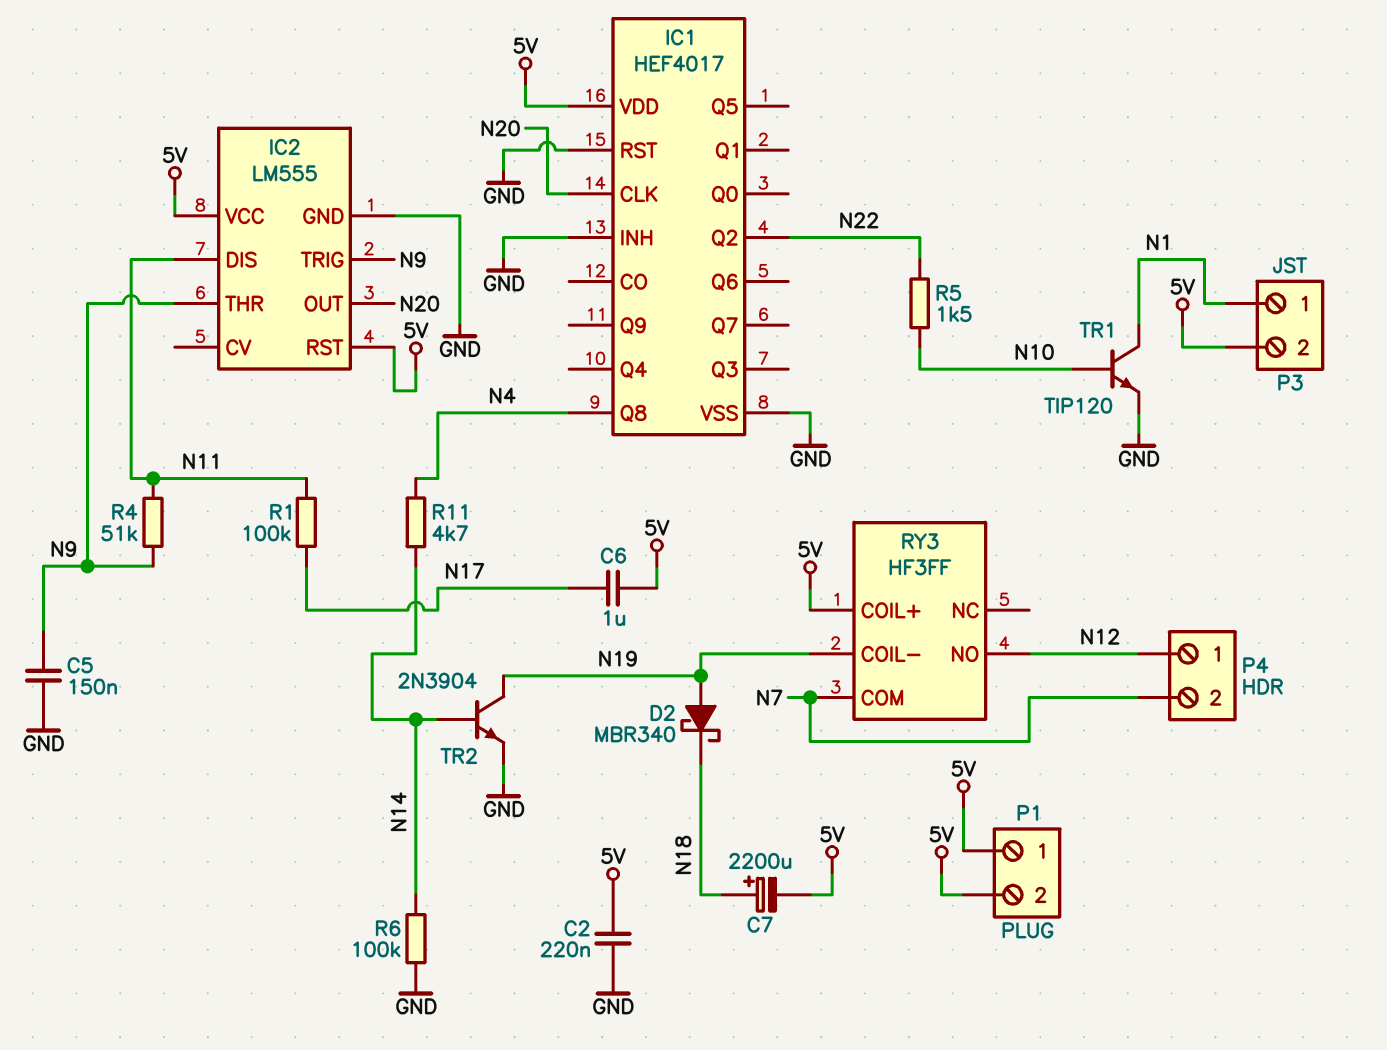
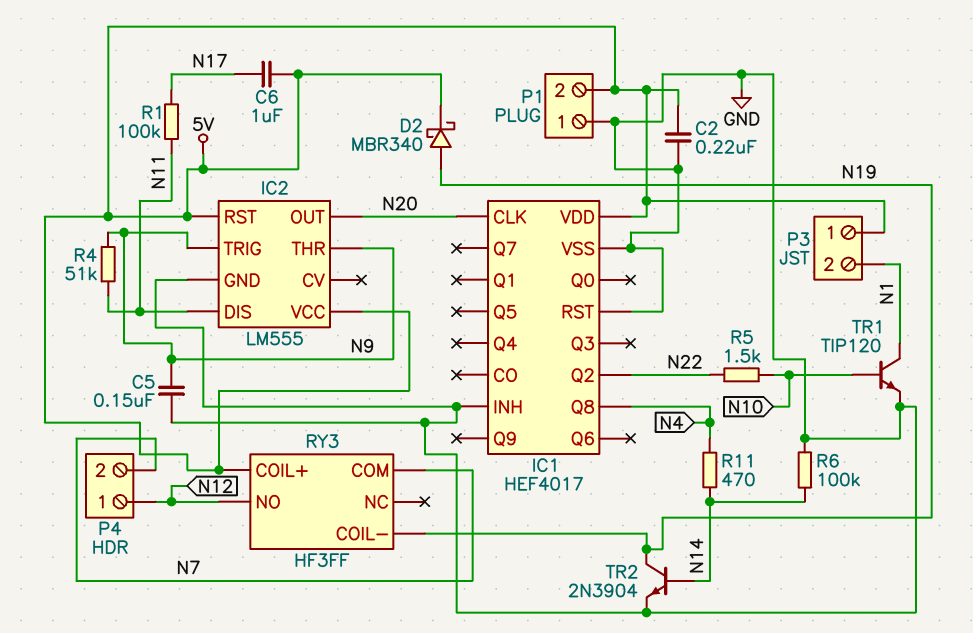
C7: 2200uF (plus N18, minus 5V) -> none
D2: schottky MBR340 (A N19, K N18) -> schottky MBR340 (A N19, K 5V)
P1 pin 1: 5V -> GND
P3 pin 1: N1 -> 5V
P3 pin 2: 5V -> N1
R11: 4.7k (N4, N14) -> 470 (N4, N14)

